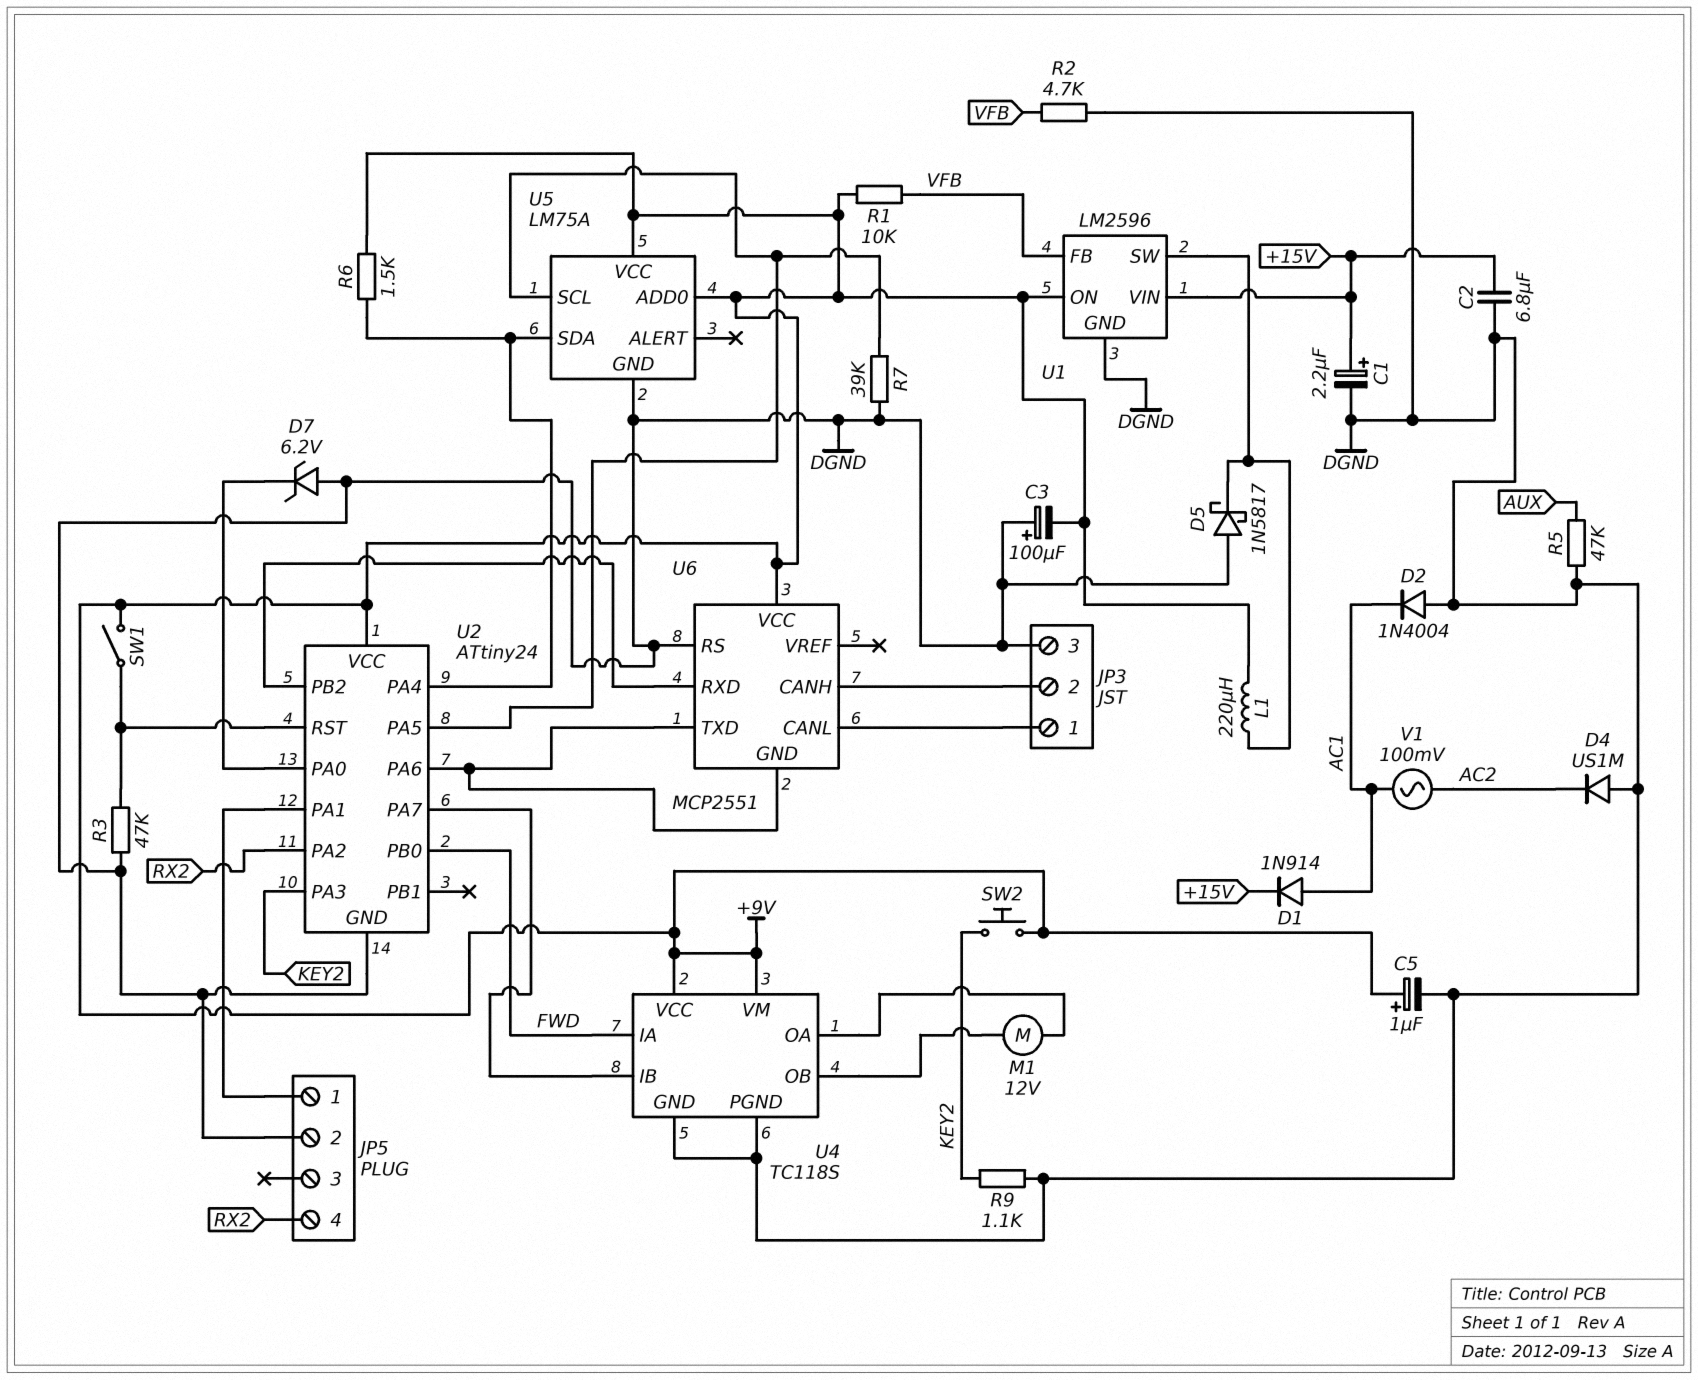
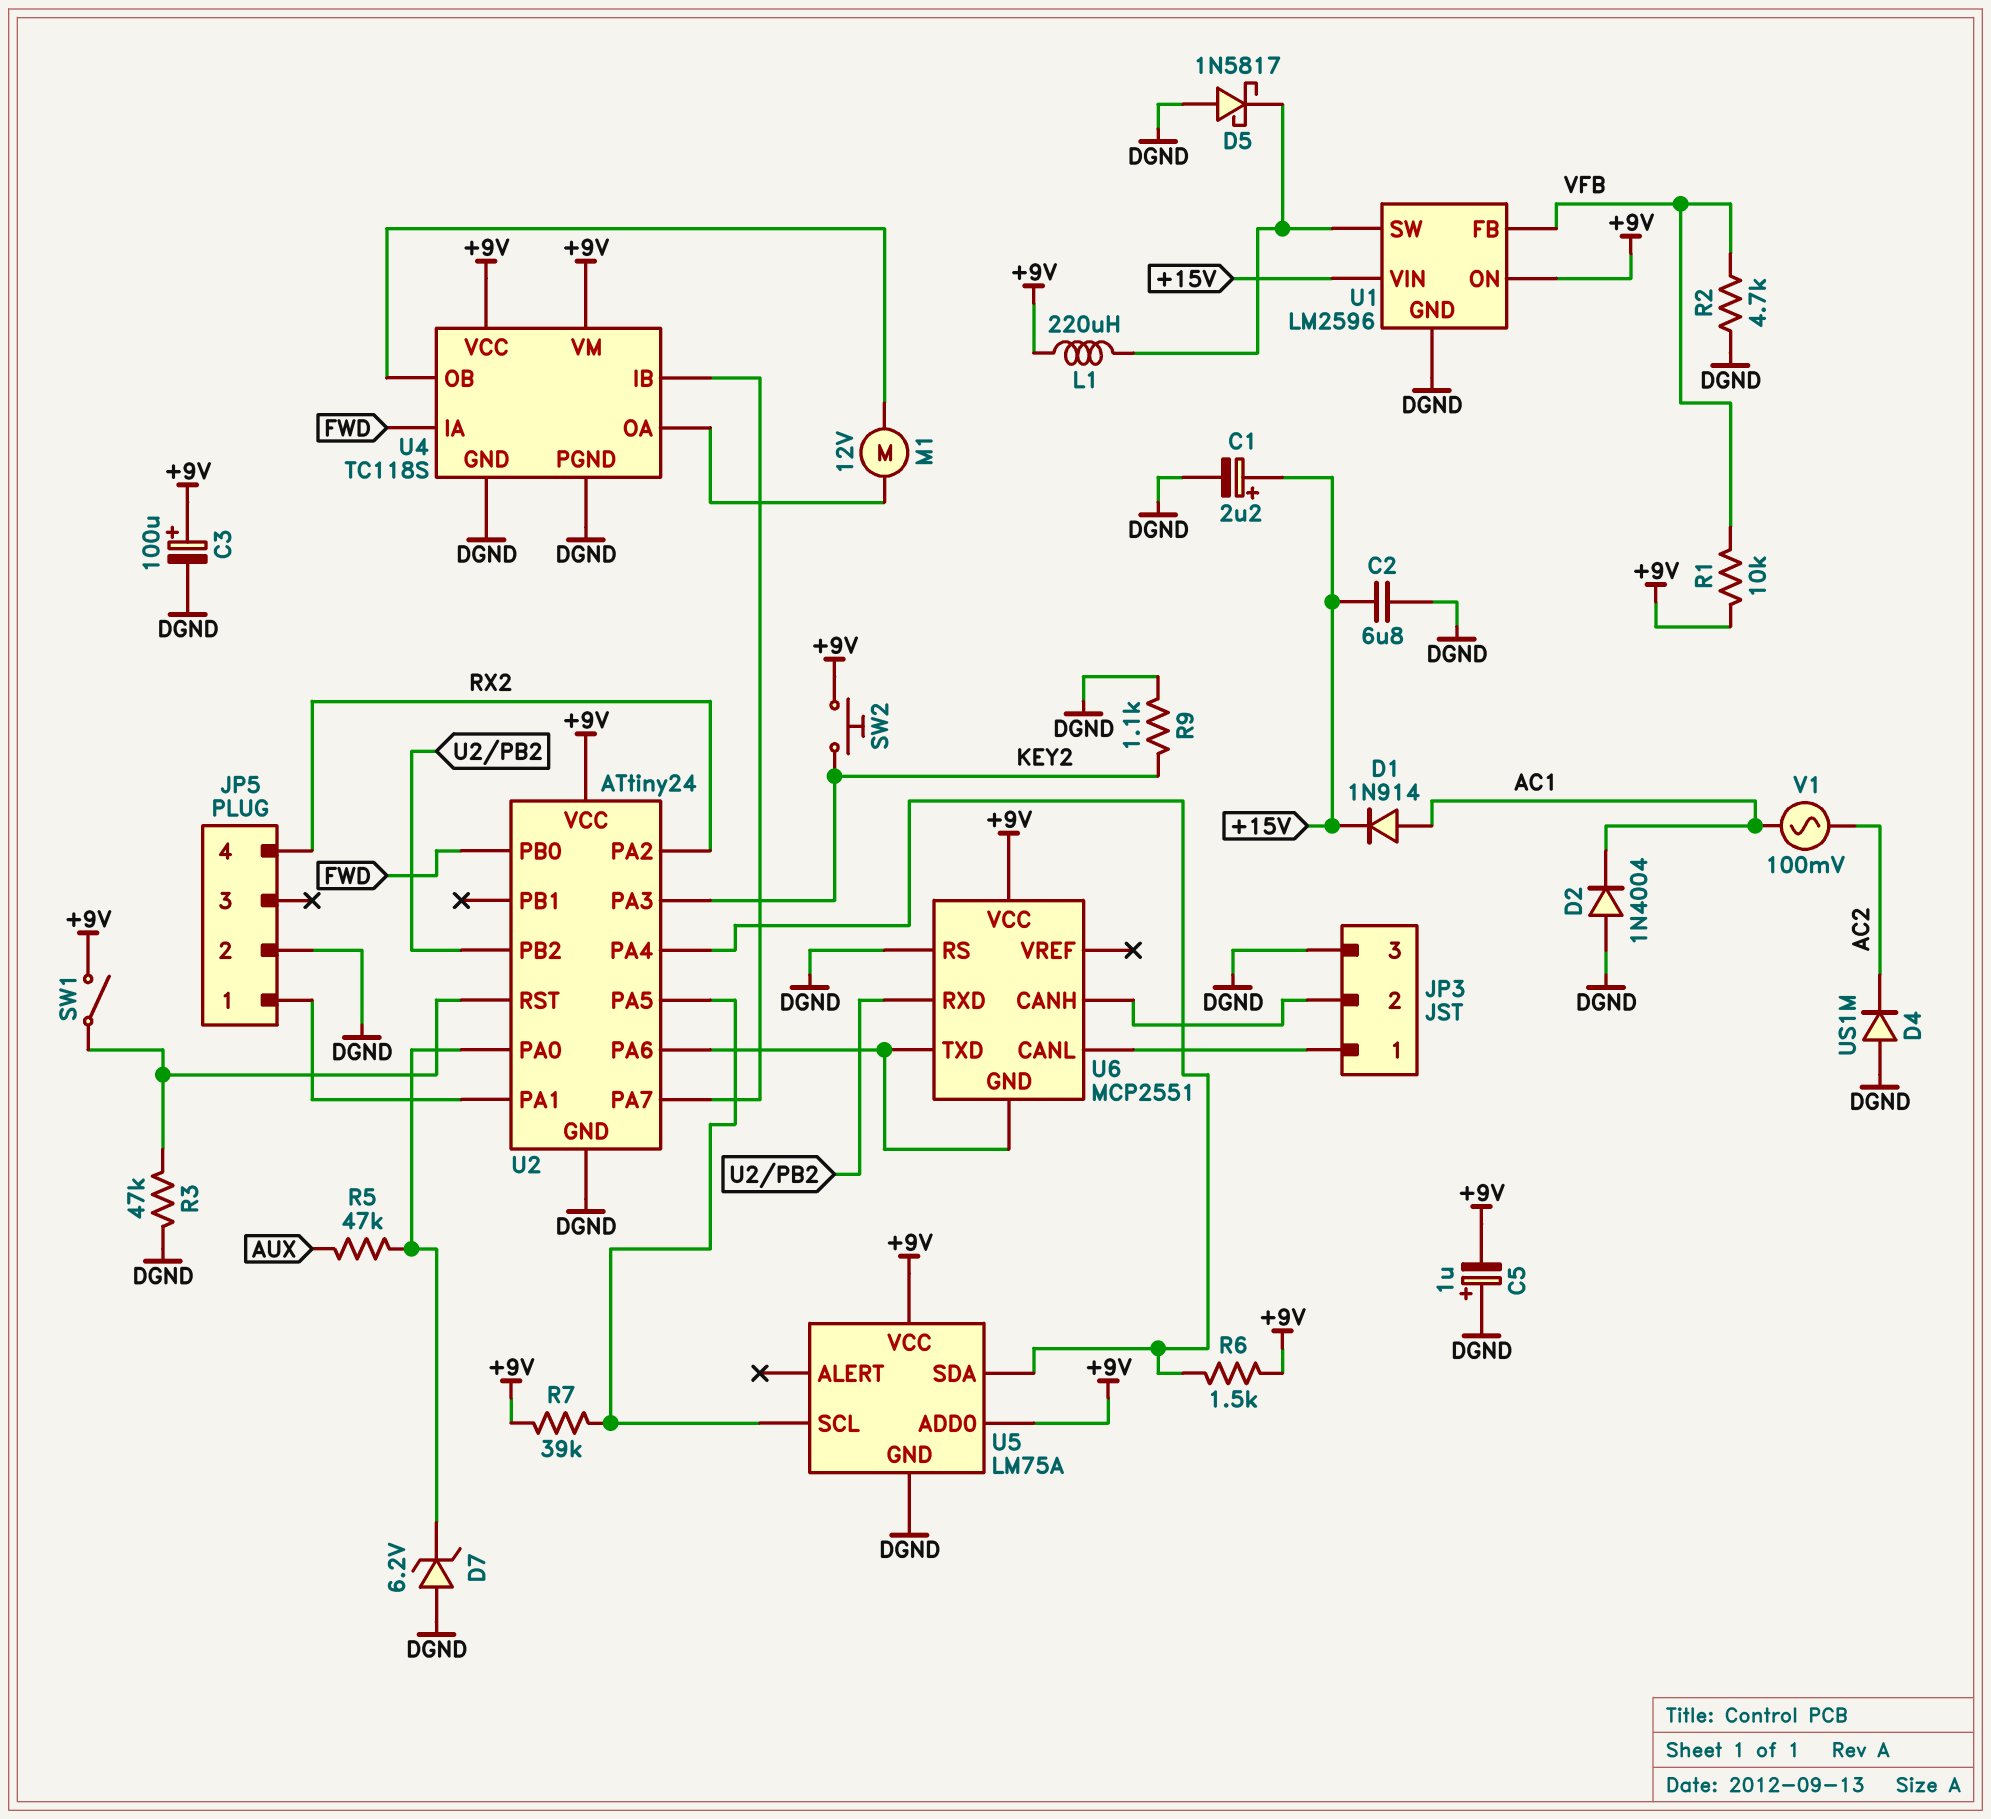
C3: 100uF (plus DGND, minus +9V) -> 100uF (plus +9V, minus DGND)
C5: 1uF (plus +9V, minus DGND) -> 1uF (plus DGND, minus +9V)
R5: 47k (AUX, DGND) -> 47k (AUX, U2/PA0)
R7: 39k (DGND, U2/PA5) -> 39k (+9V, U2/PA5)

